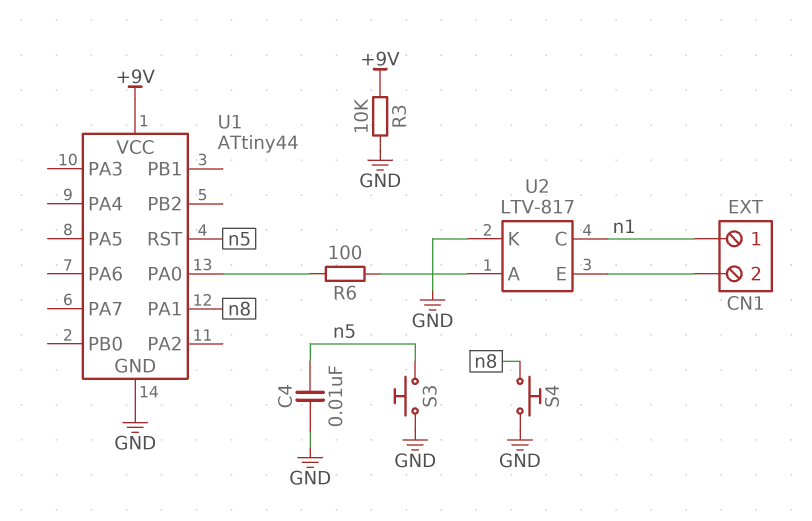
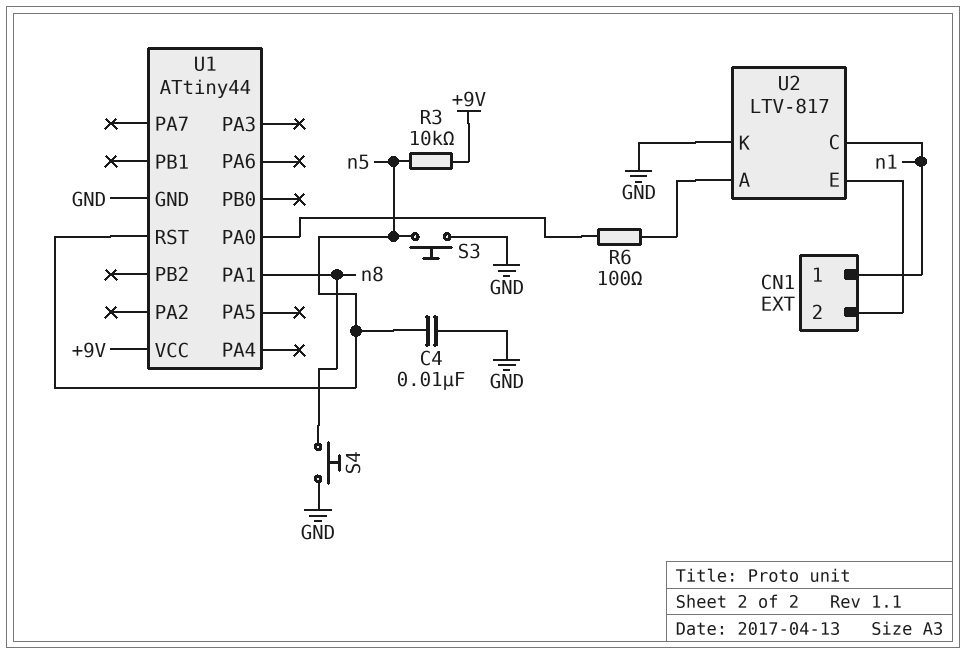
R3: 10k (+9V, GND) -> 10k (+9V, n5)

